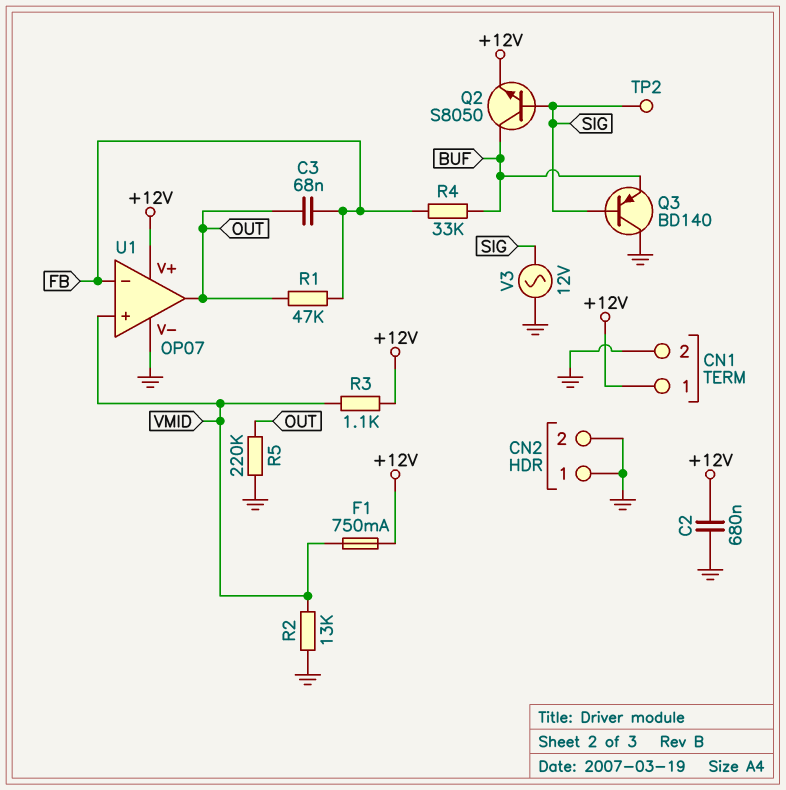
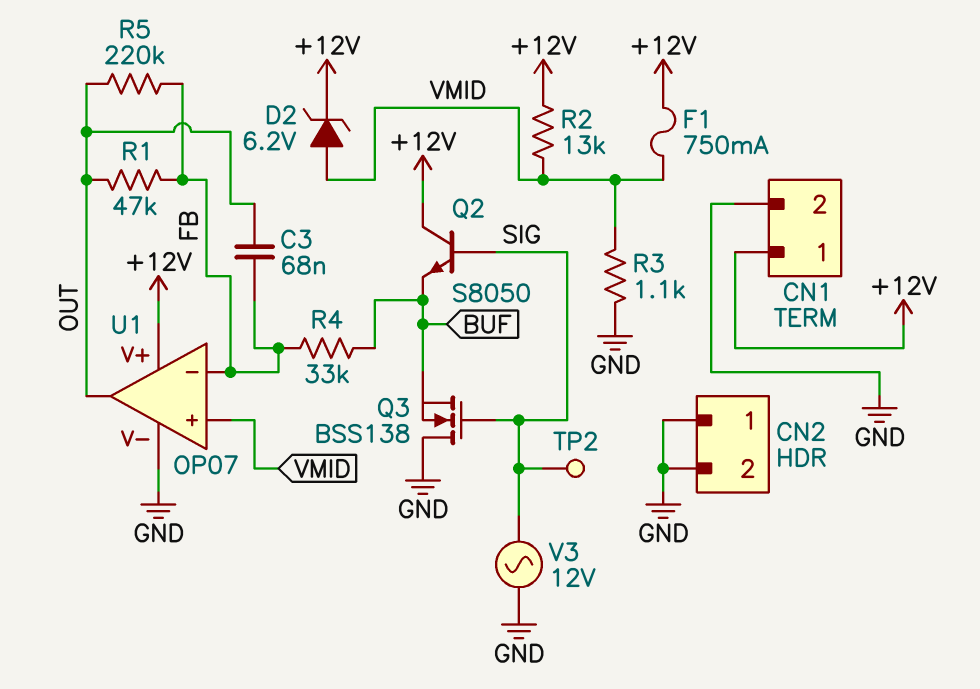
C2: 680nF (+12V, GND) -> none
D2: none -> zener 6.2V (A VMID, K +12V)
Q2: NPN S8050 (B SIG, C BUF, E +12V) -> NPN S8050 (B SIG, C +12V, E BUF)
Q3: PNP BD140 (B SIG, C GND, E BUF) -> NMOS BSS138 (G SIG, D GND, S BUF)
R2: 13k (GND, VMID) -> 13k (+12V, VMID)
R3: 1.1k (+12V, VMID) -> 1.1k (GND, VMID)
R5: 220k (GND, OUT) -> 220k (FB, OUT)

